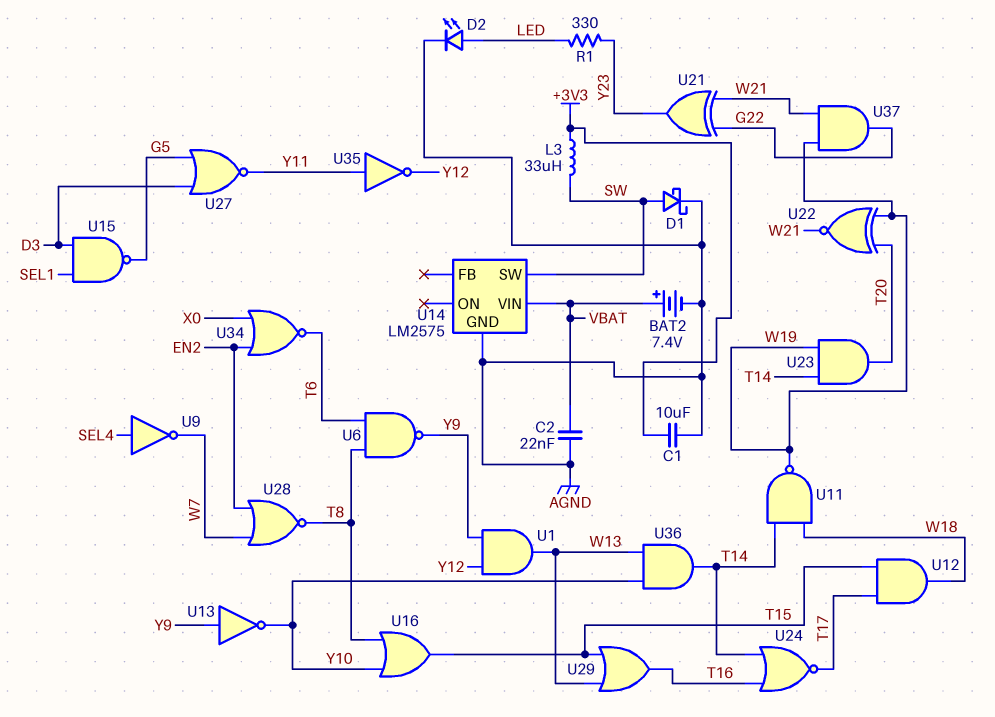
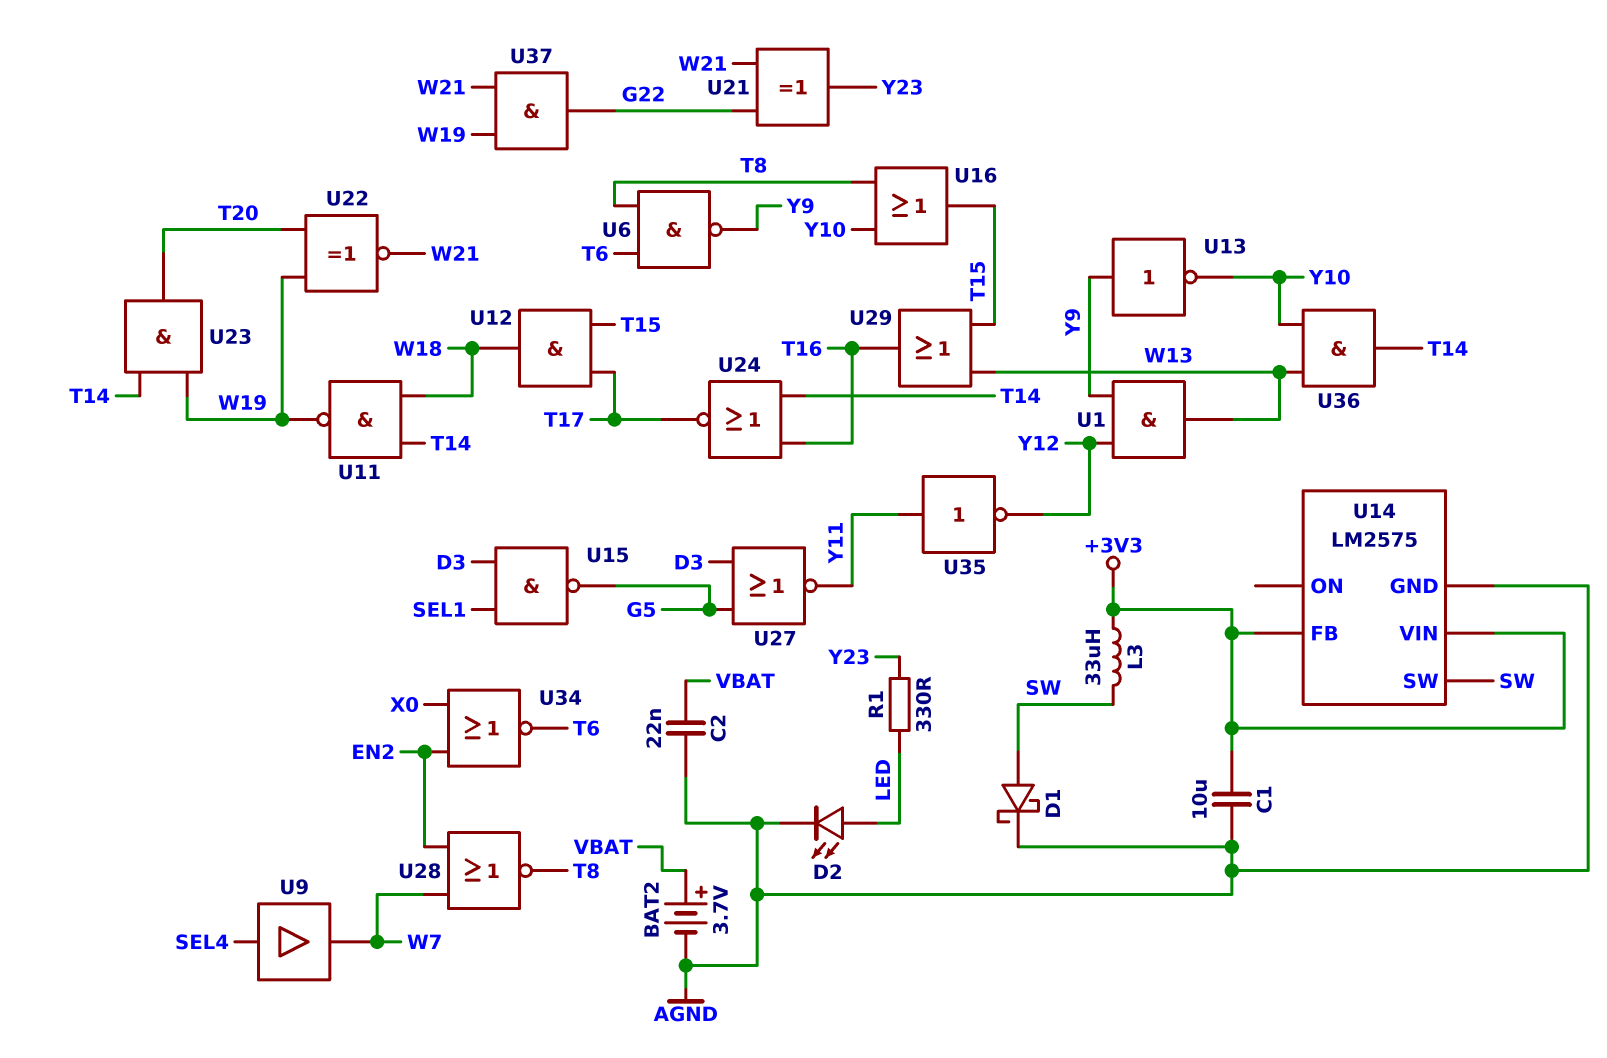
BAT2: 7.4V (plus VBAT, minus AGND) -> 3.7V (plus VBAT, minus AGND)
U9: NOT (in SEL4, out W7) -> buffer (in SEL4, out W7)
U14 pin FB: none -> +3V3
U14 pin VIN: VBAT -> +3V3

